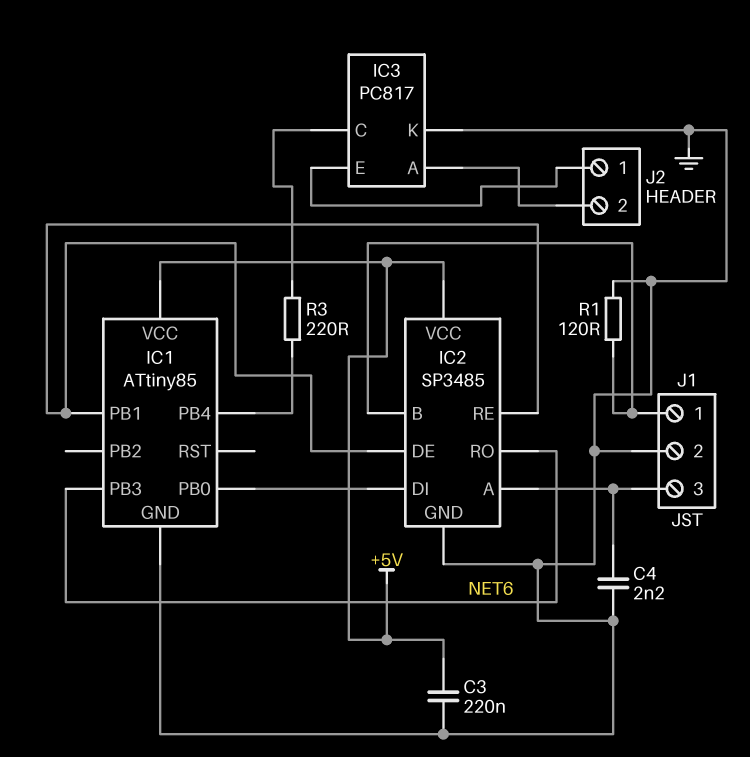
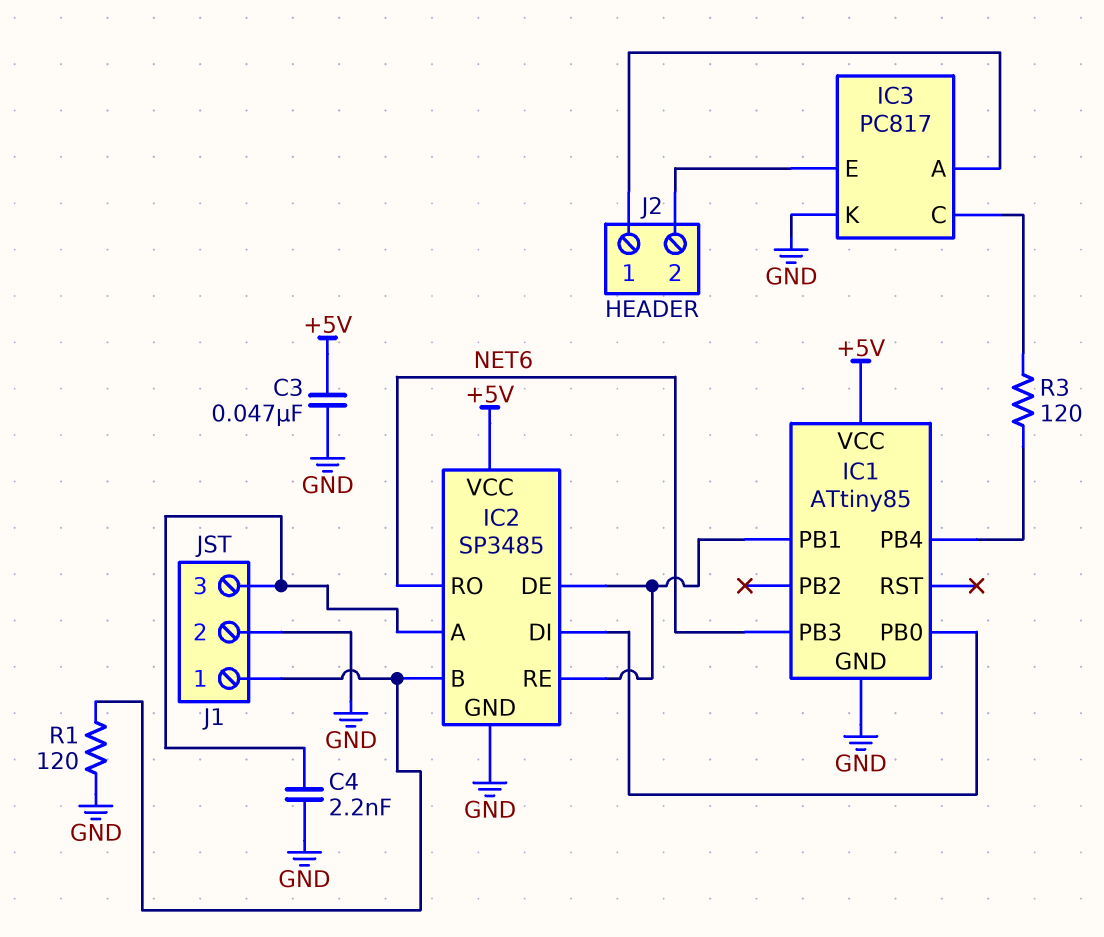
C3: 220nF (+5V, GND) -> 47nF (+5V, GND)
J2 pin 1: IC3/E -> IC3/A
J2 pin 2: IC3/A -> IC3/E
R3: 220 (IC1/PB4, IC3/C) -> 120 (IC1/PB4, IC3/C)

